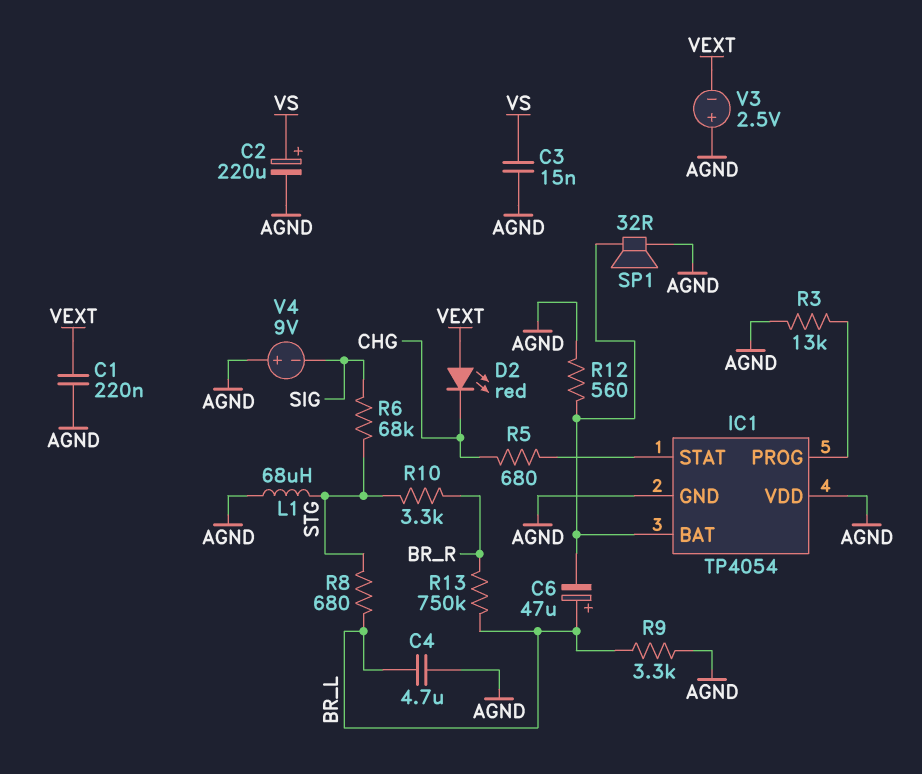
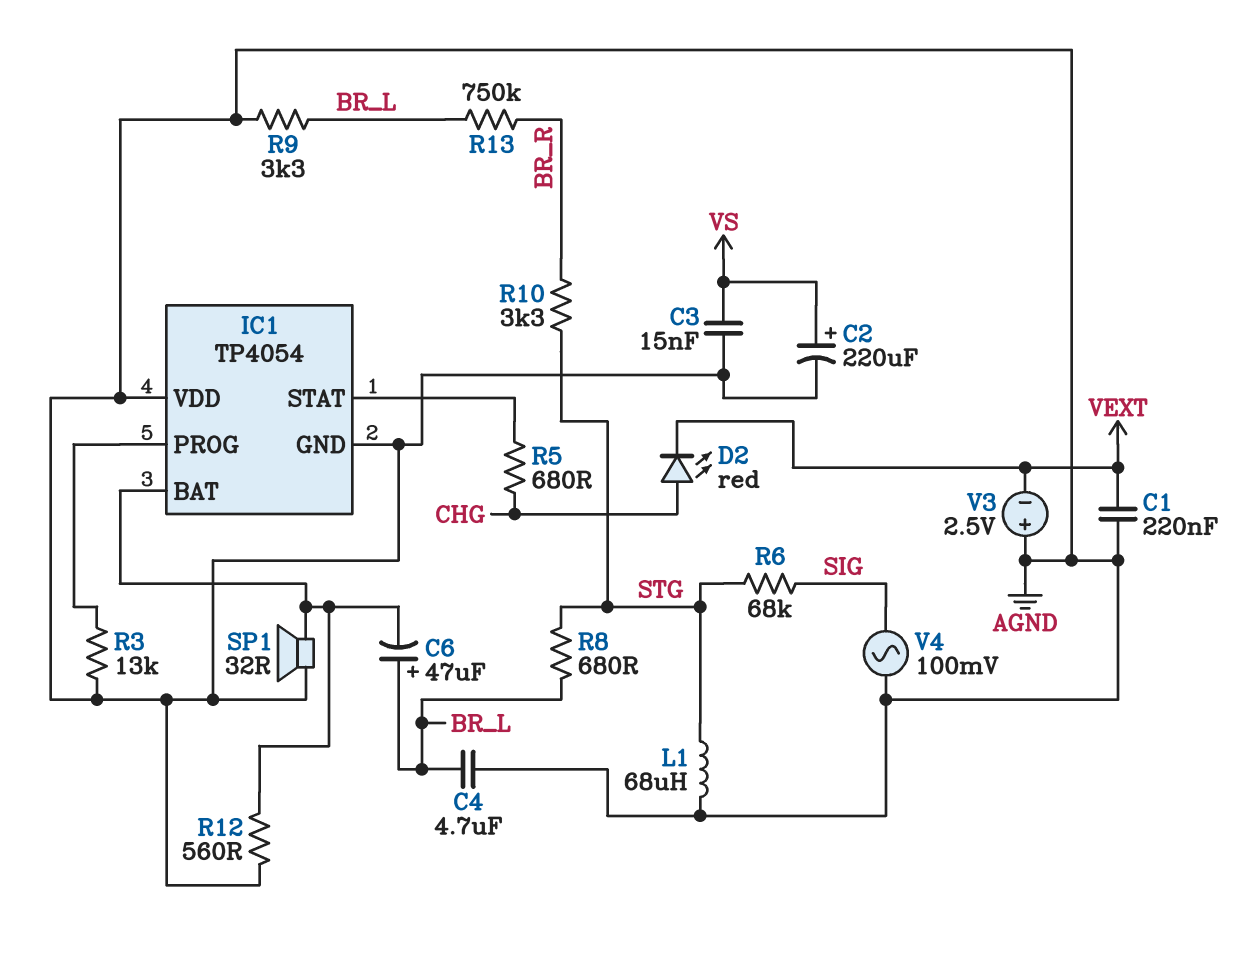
D2: LED red (A VEXT, K CHG) -> LED red (A CHG, K VEXT)
V4: 9V (plus AGND, minus SIG) -> AC 100mV (AGND, SIG)

